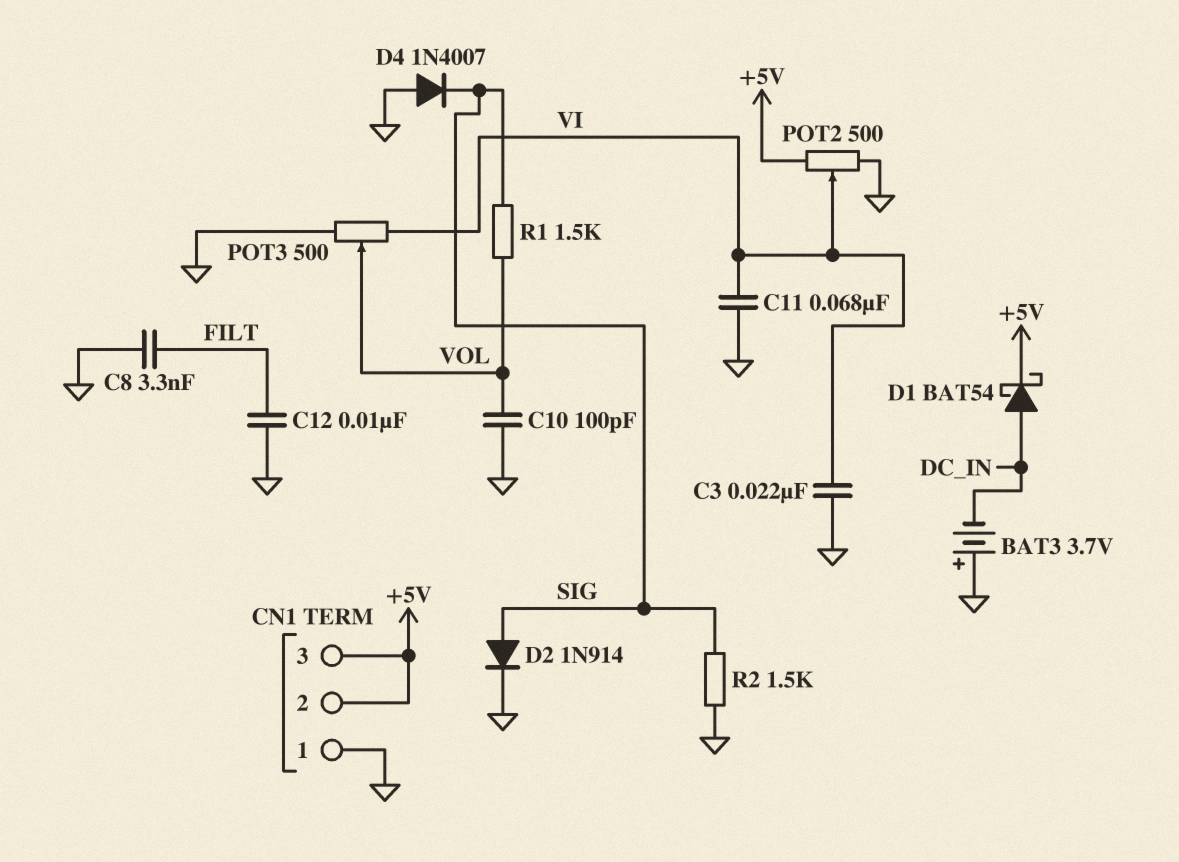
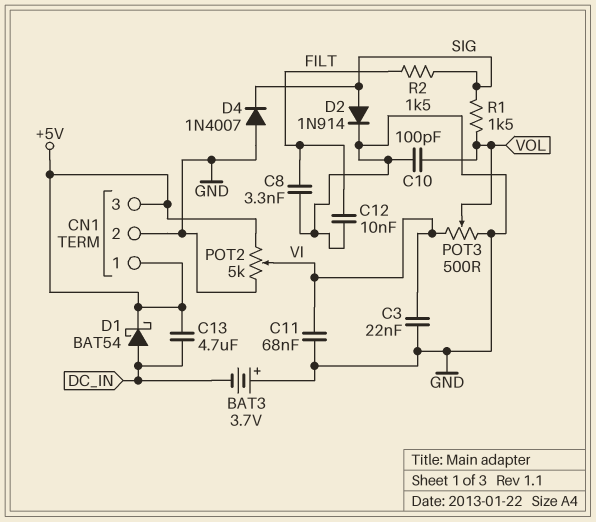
C13: none -> 4.7uF (+5V, DC_IN)
CN1 pin 1: GND -> +5V
CN1 pin 2: +5V -> GND
POT2: 500 (+5V, GND, wiper VI) -> 5k (+5V, GND, wiper VI)
R2: 1.5k (GND, SIG) -> 1.5k (FILT, SIG)

